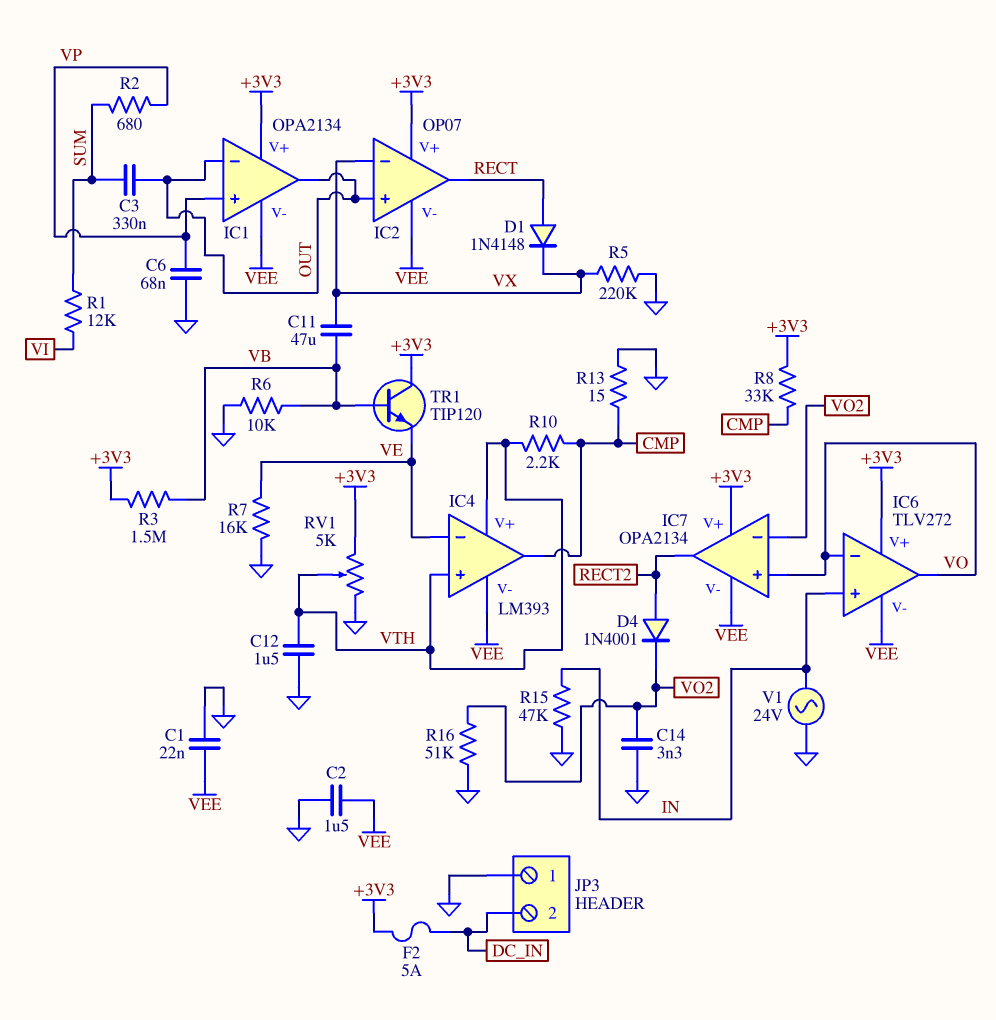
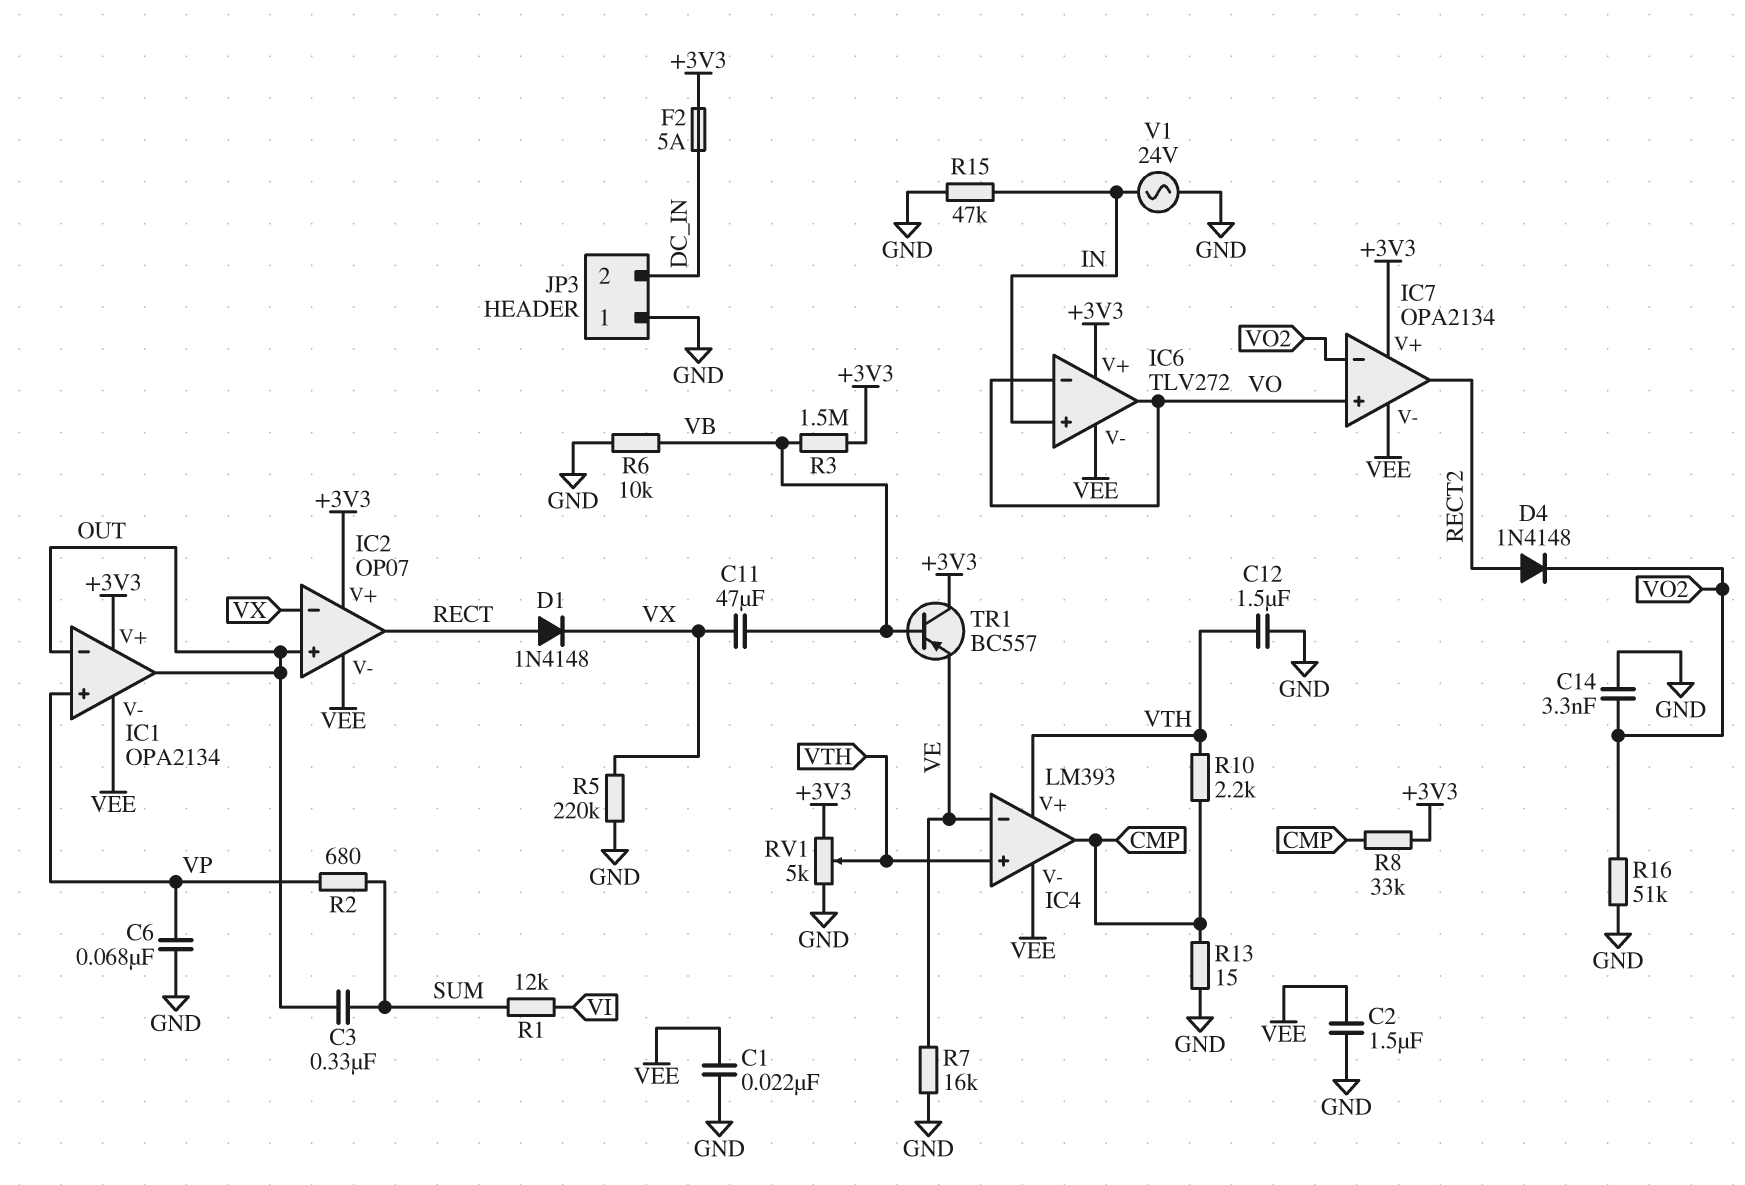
D4: diode 1N4001 (A RECT2, K VO2) -> diode 1N4148 (A RECT2, K VO2)
TR1: NPN TIP120 (B VB, C +3V3, E VE) -> PNP BC557 (B VB, C +3V3, E VE)

